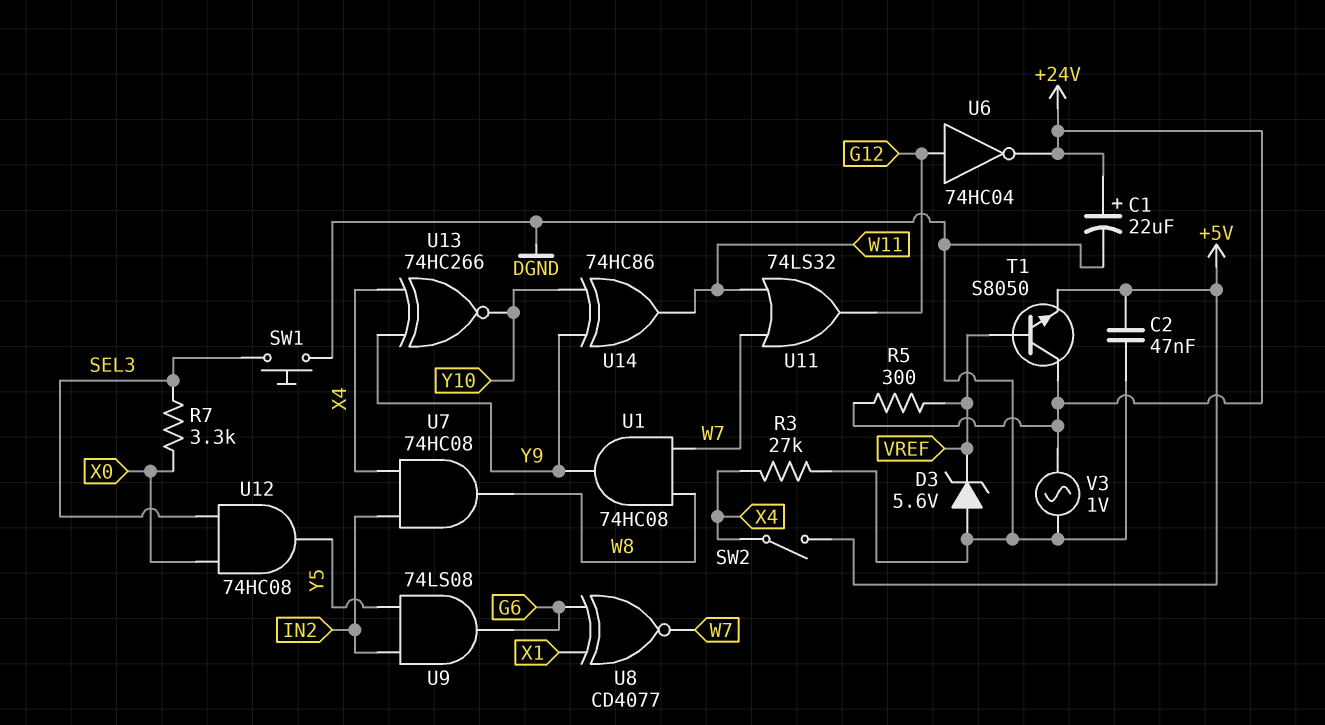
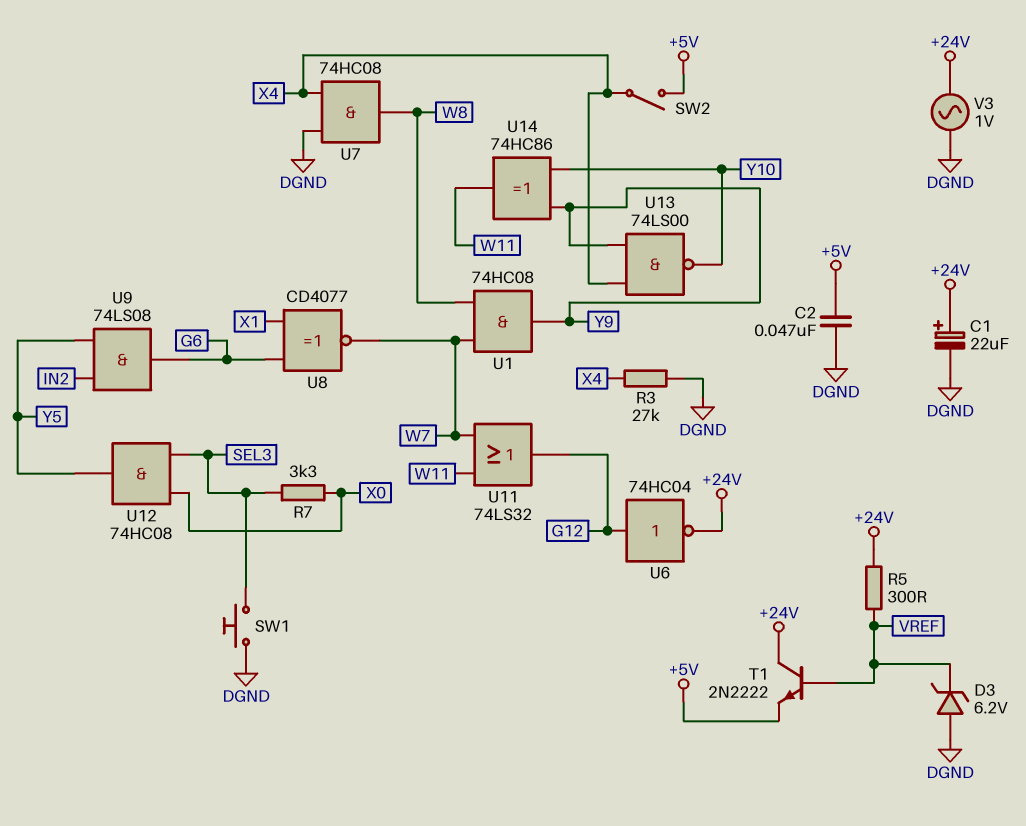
D3: zener 5.6V (A DGND, K VREF) -> zener 6.2V (A DGND, K VREF)
T1: NPN S8050 (B VREF, C +24V, E +5V) -> NPN 2N2222 (B VREF, C +24V, E +5V)
U7: AND 74HC08 (in IN2, in X4, out W8) -> AND 74HC08 (in DGND, in X4, out W8)
U13: XNOR 74HC266 (in X4, in Y9, out Y10) -> NAND 74LS00 (in X4, in Y9, out Y10)

